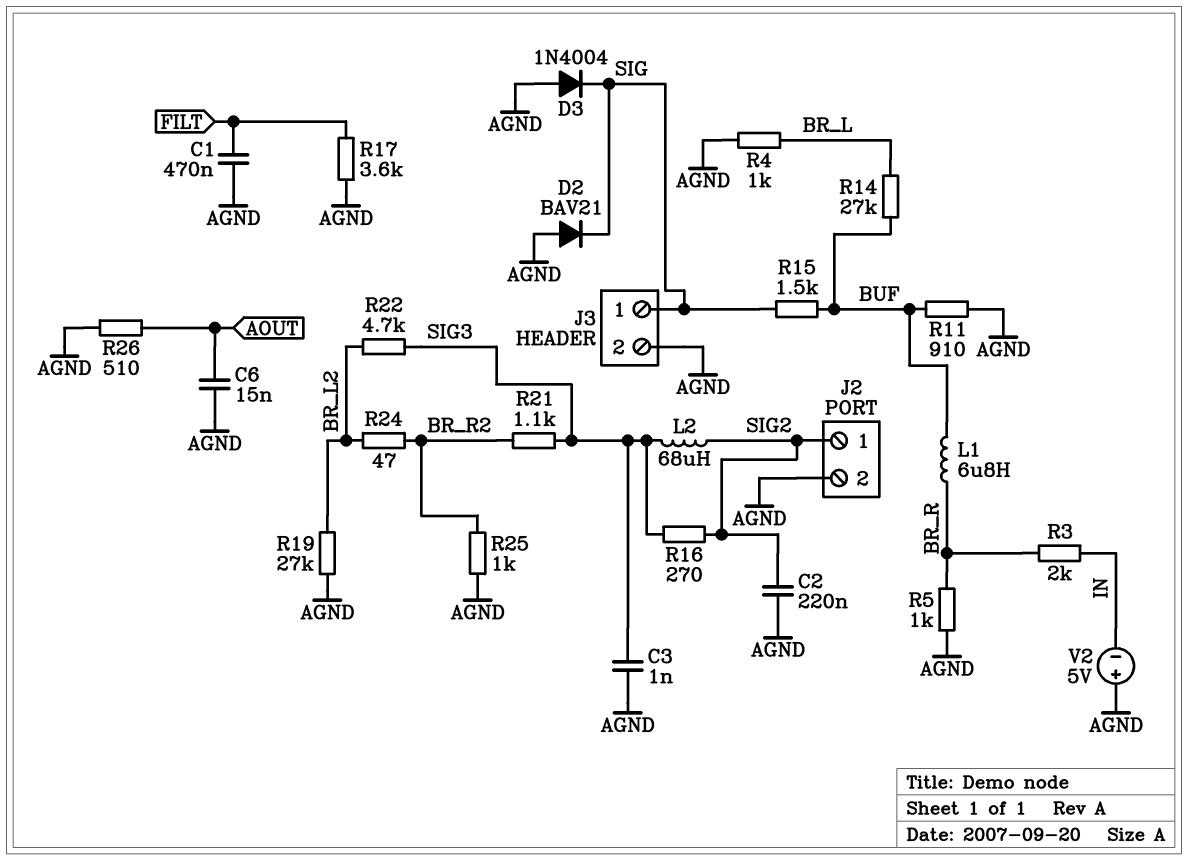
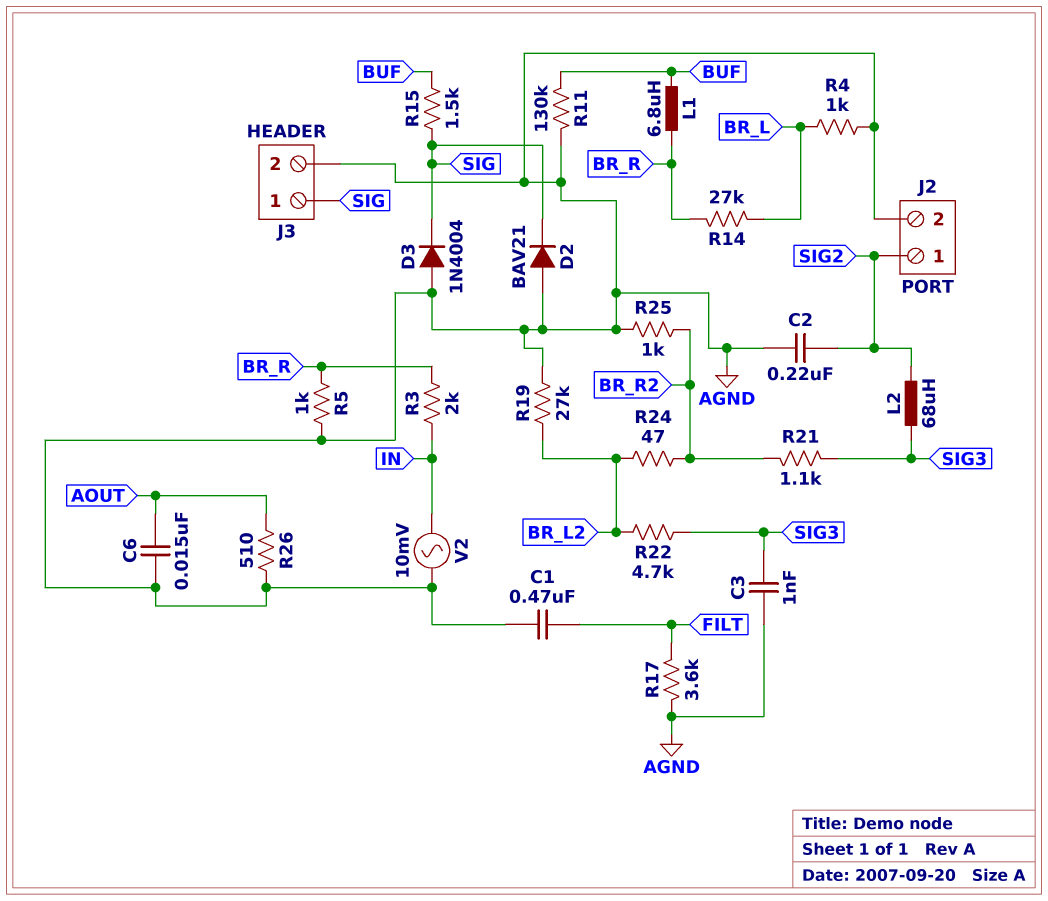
R11: 910 (AGND, BUF) -> 130k (AGND, BUF)
R14: 27k (BR_L, BUF) -> 27k (BR_L, BR_R)
R16: 270 (SIG2, SIG3) -> none
V2: 5V (plus AGND, minus IN) -> AC 10mV (AGND, IN)

